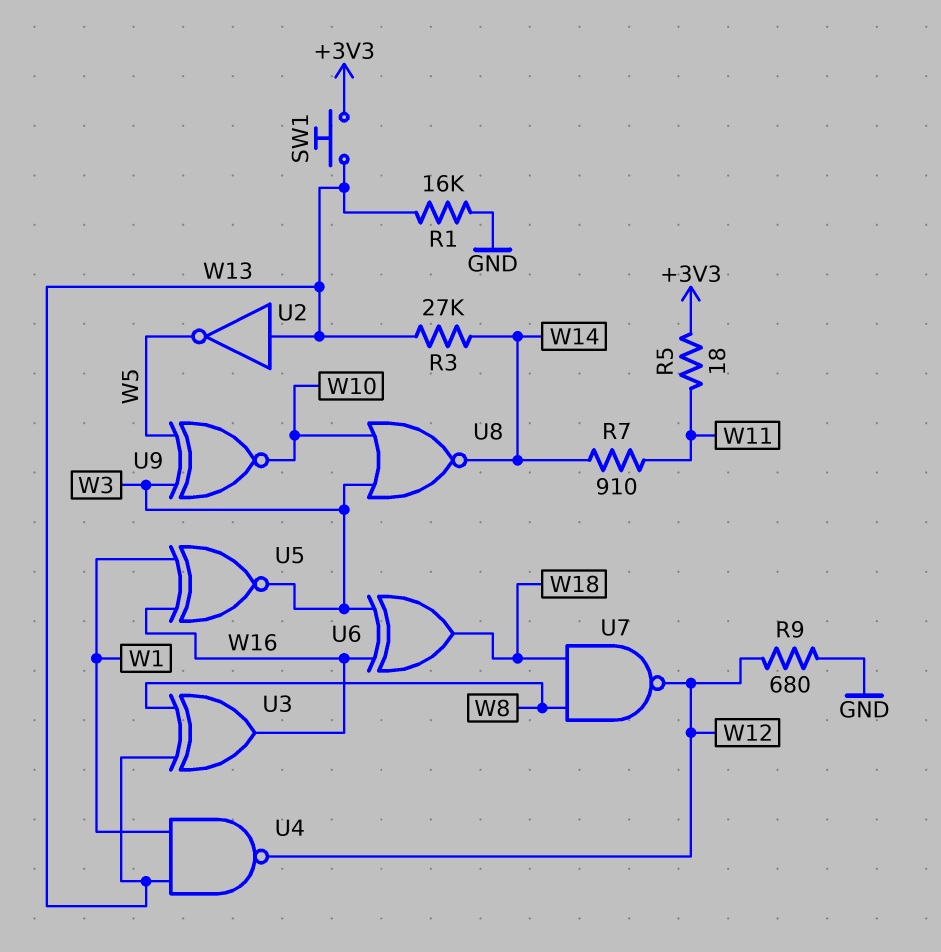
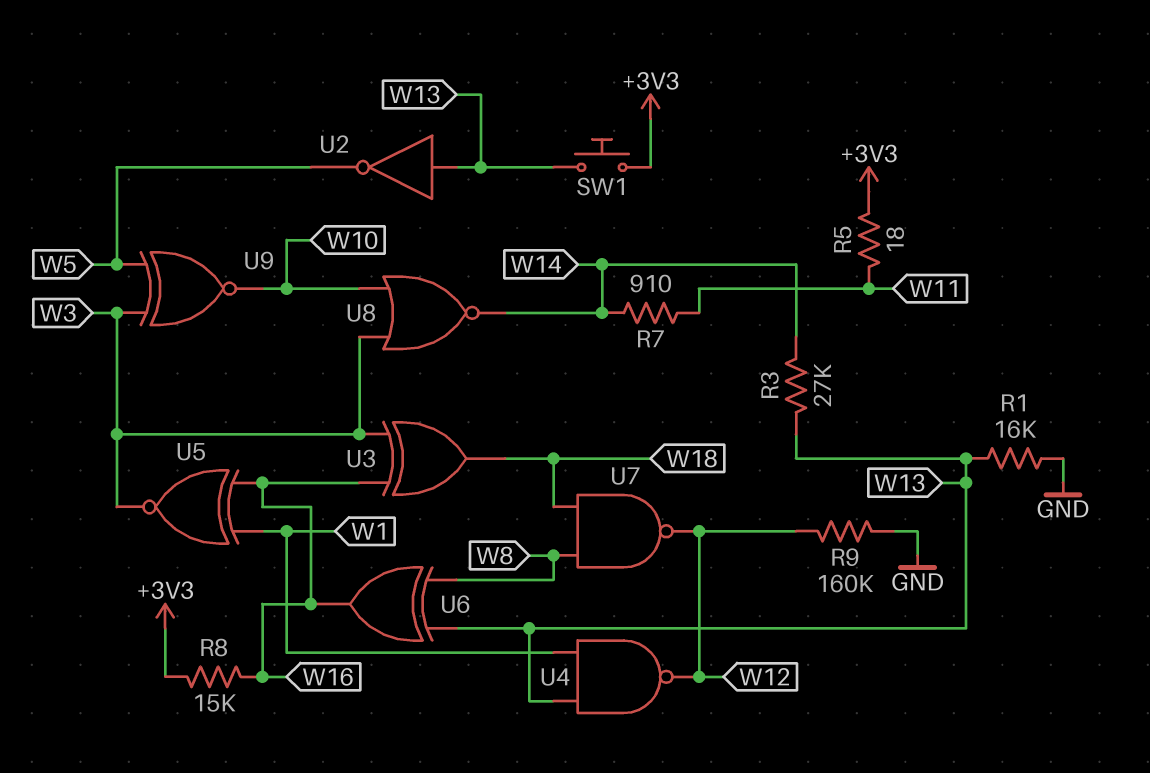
R8: none -> 15k (+3V3, W16)
R9: 680 (GND, W12) -> 160k (GND, W12)
U3: XOR (in W8, in W13, out W16) -> XOR (in W3, in W16, out W18)
U6: XOR (in W3, in W16, out W18) -> XOR (in W8, in W13, out W16)

